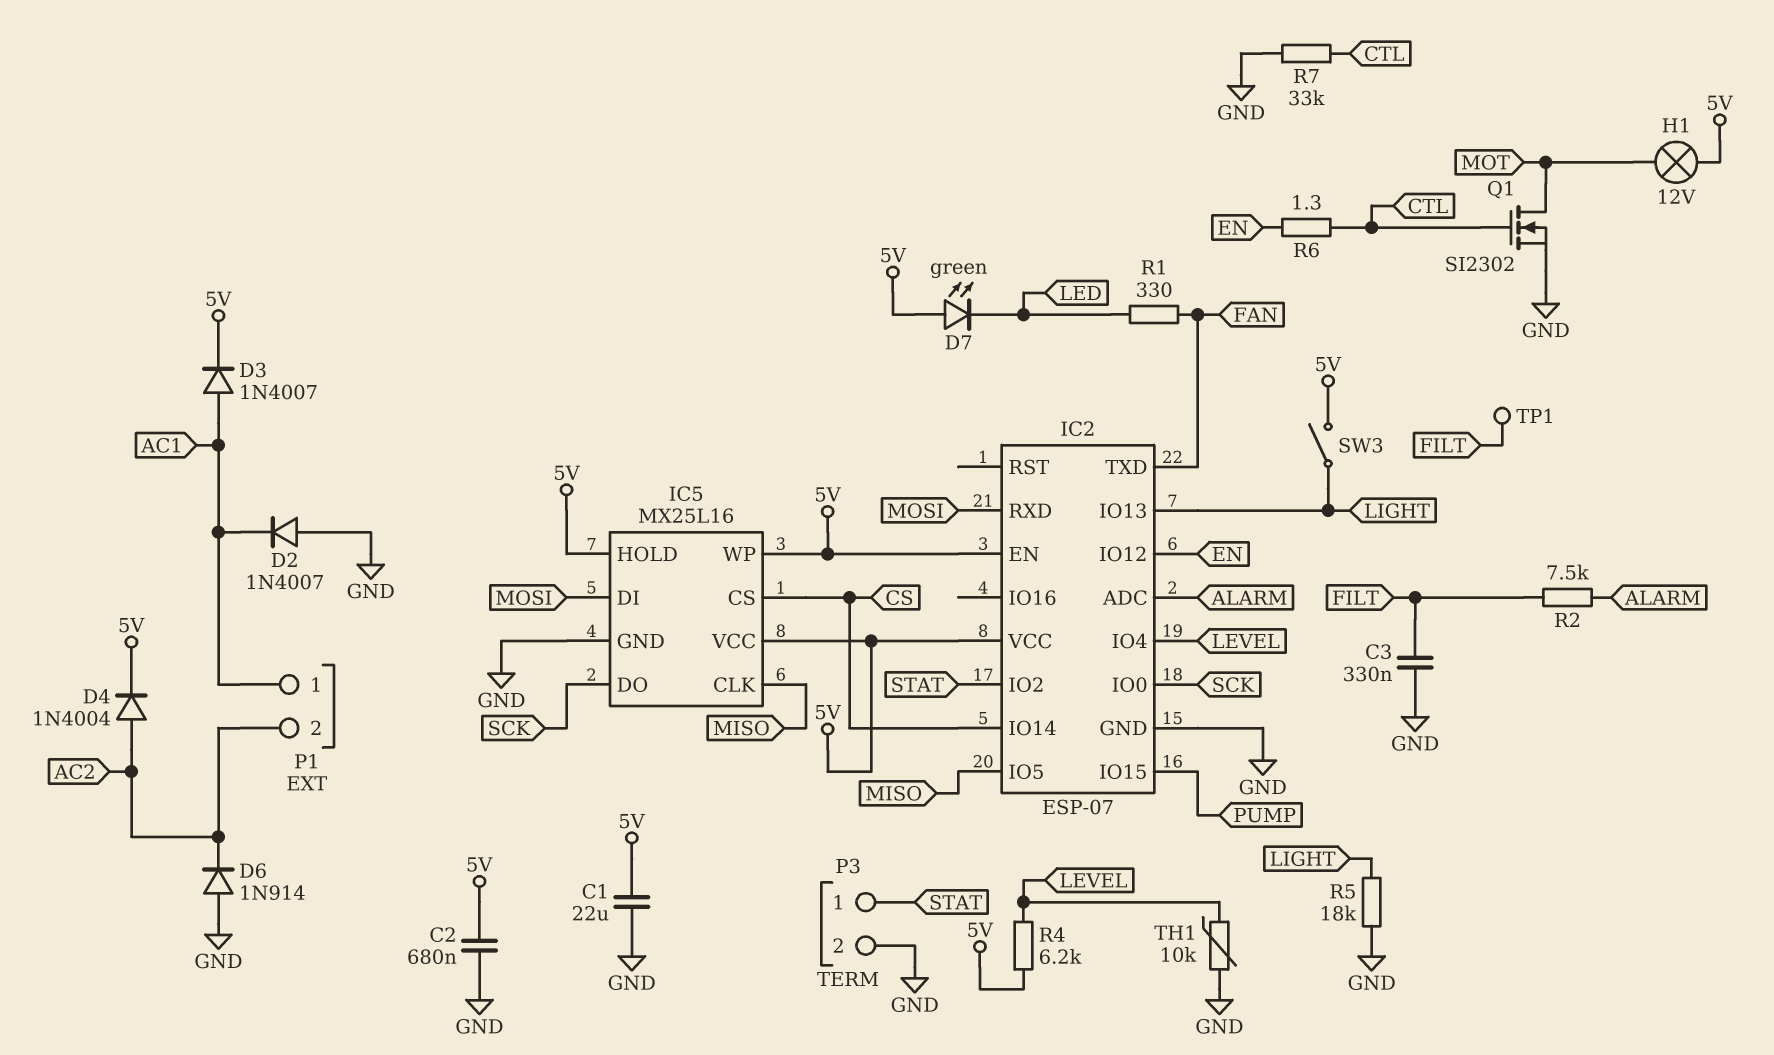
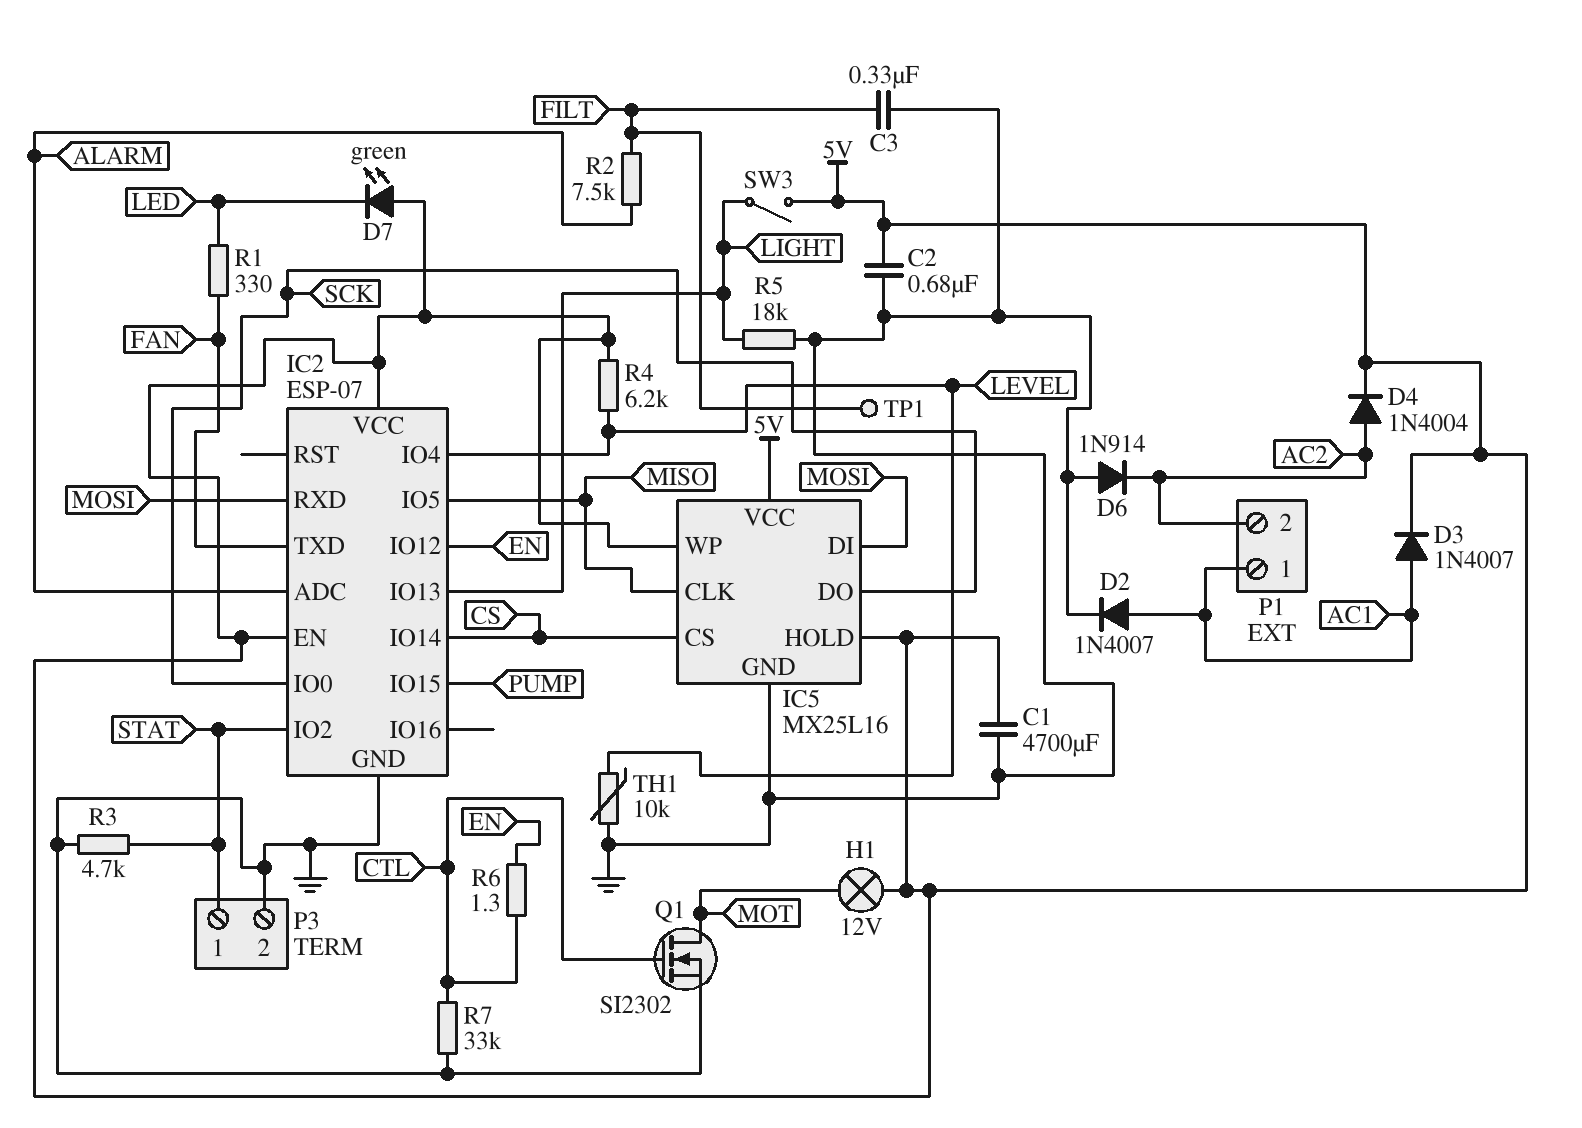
C1: 22uF (5V, GND) -> 4700uF (5V, GND)
D2: diode 1N4007 (A GND, K AC1) -> diode 1N4007 (A AC1, K GND)
R3: none -> 4.7k (GND, STAT)

